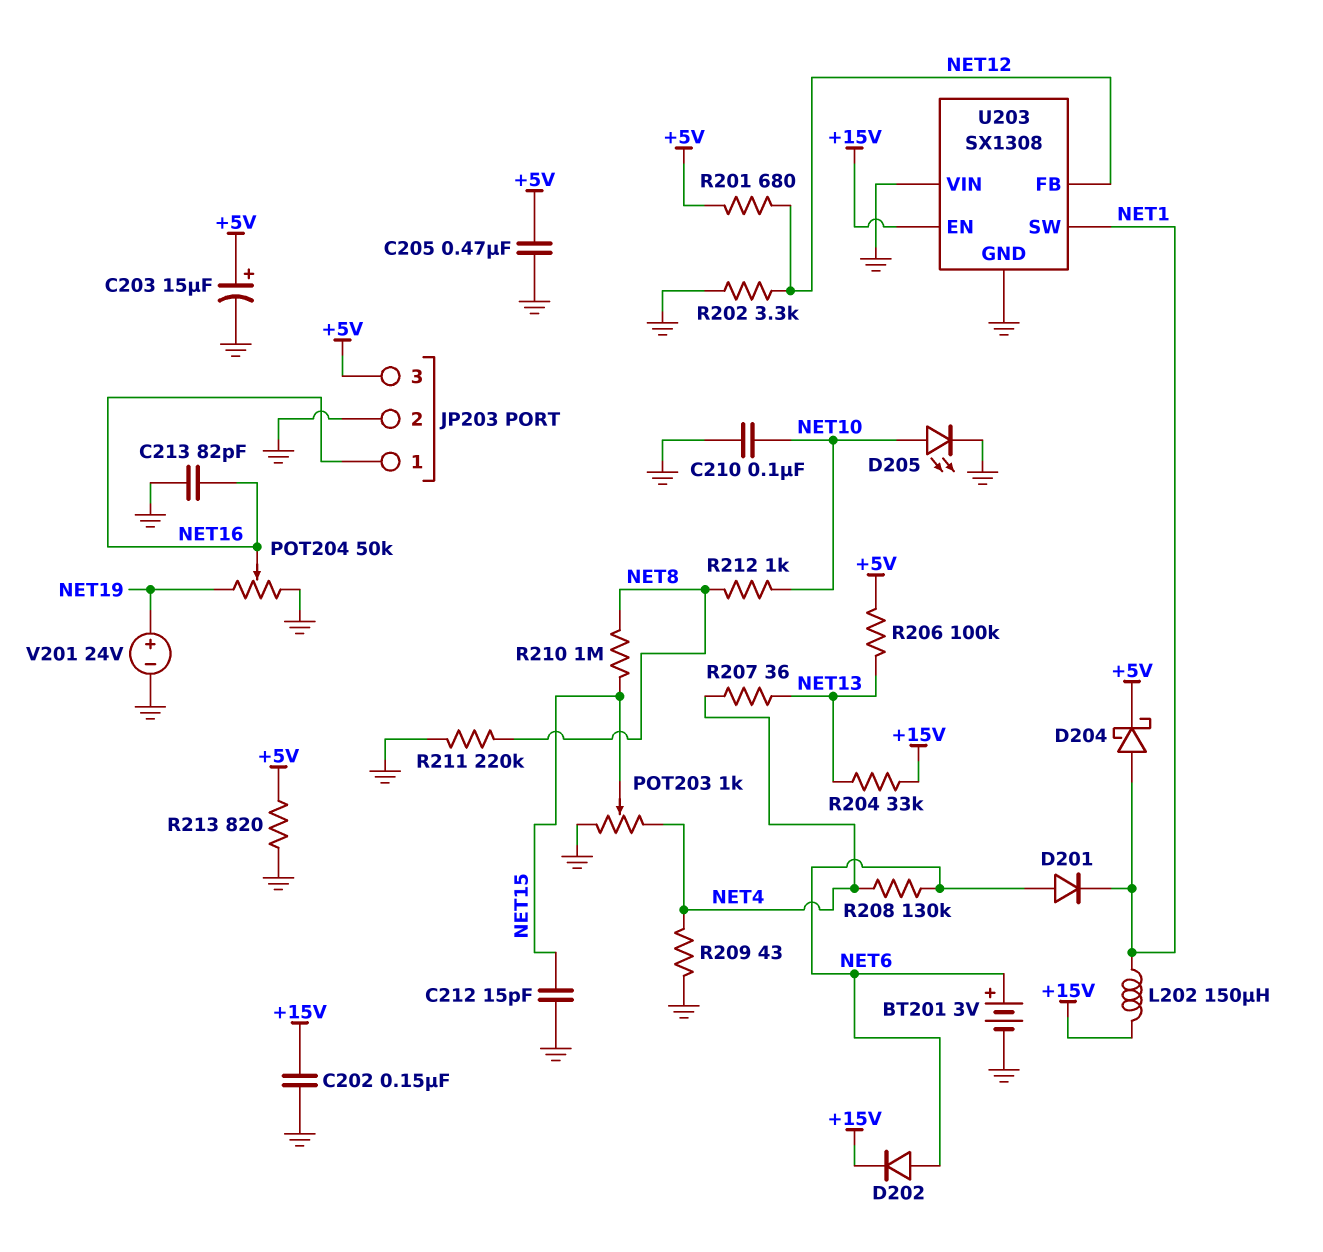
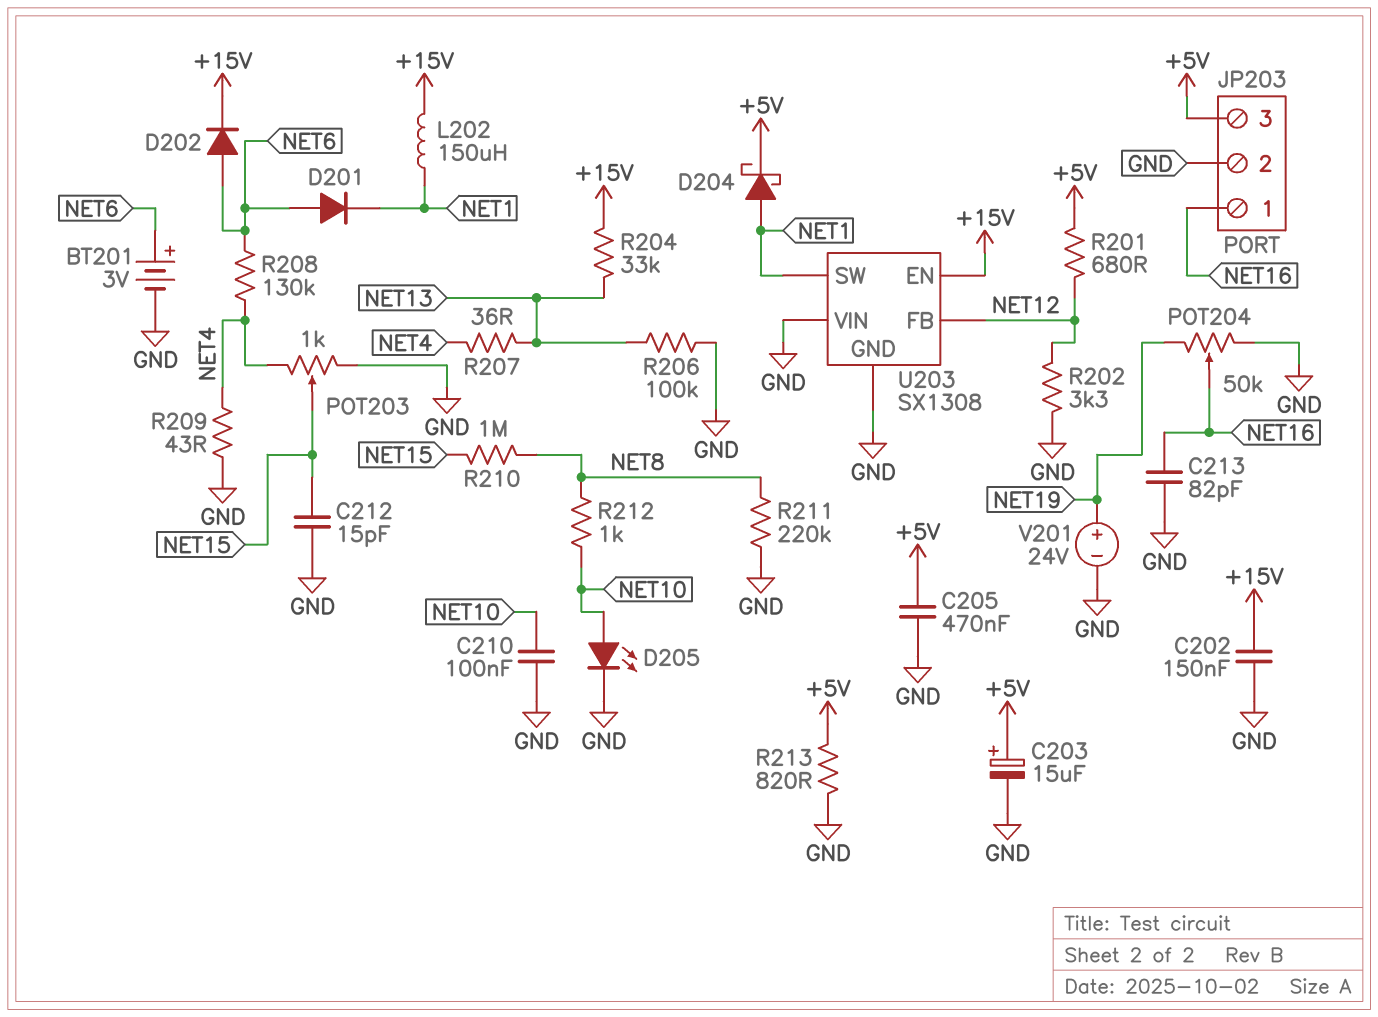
R206: 100k (+5V, NET13) -> 100k (GND, NET13)

